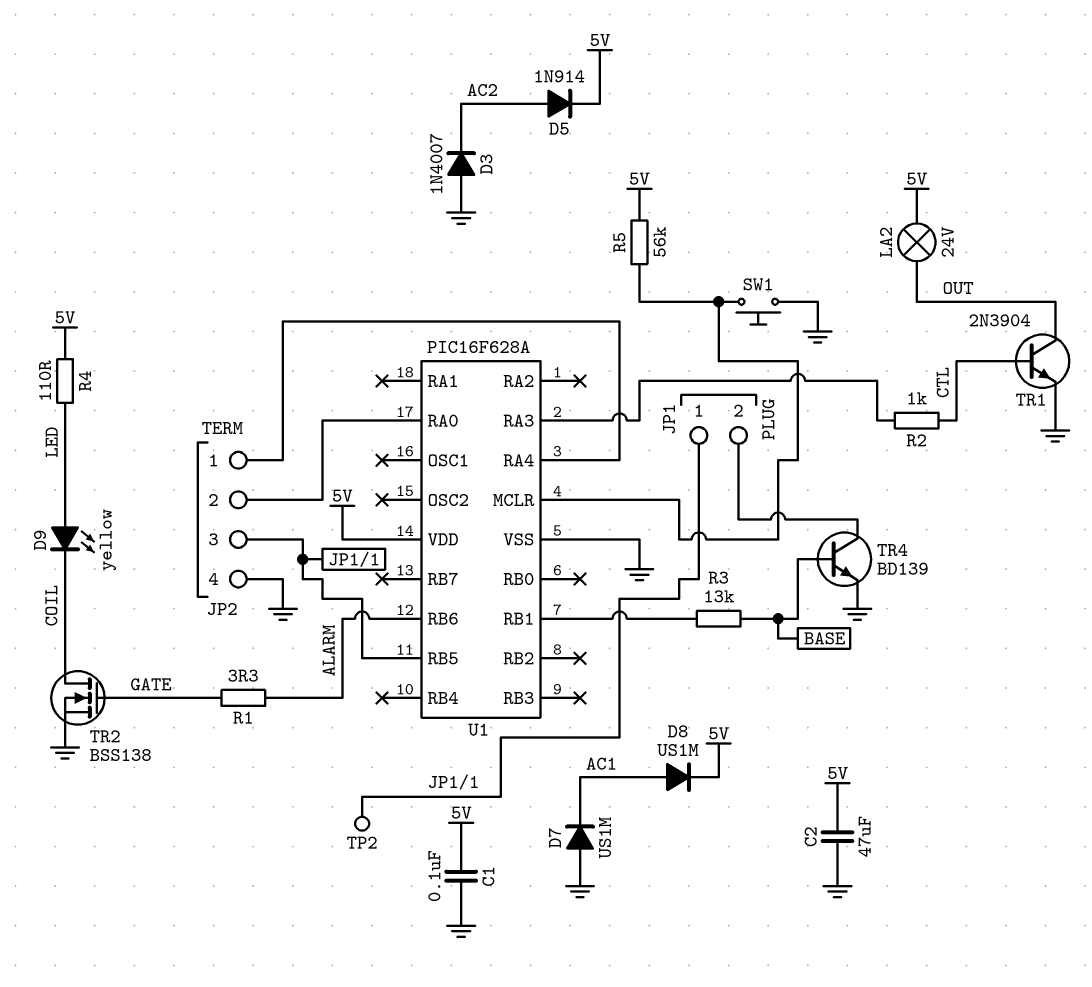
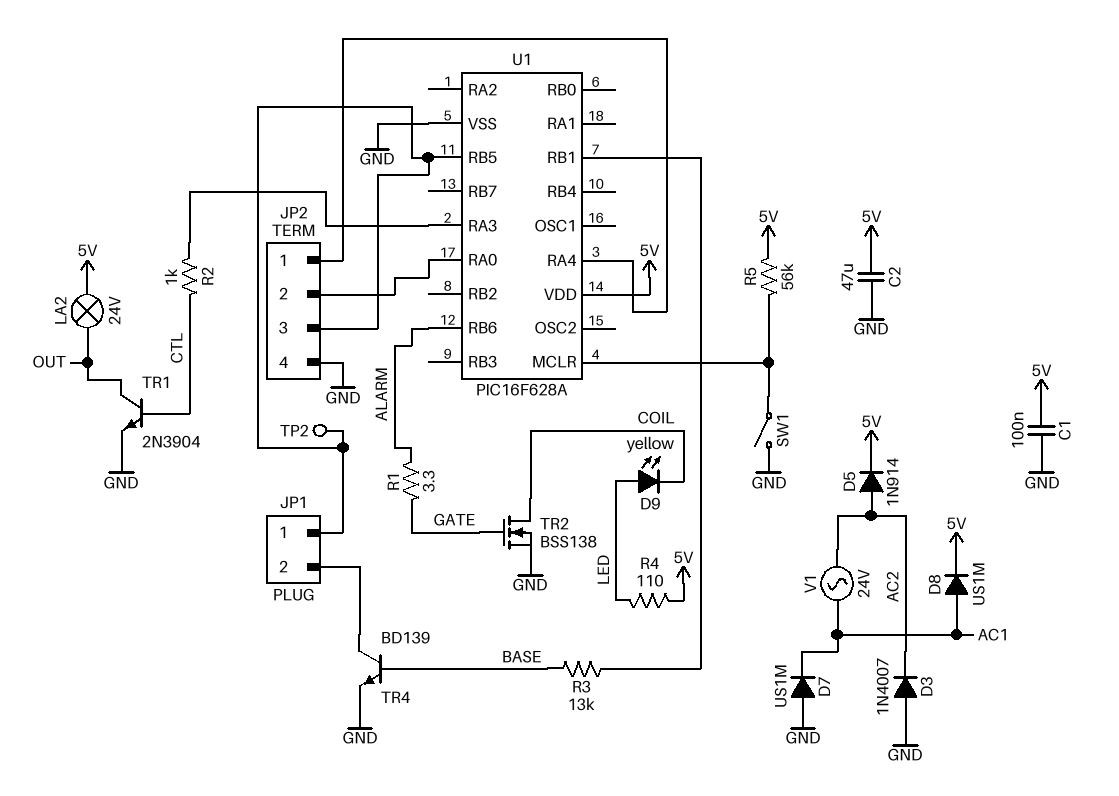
SW1: button (GND, U1/MCLR) -> switch (GND, U1/MCLR)
V1: none -> AC 24V (AC1, AC2)

